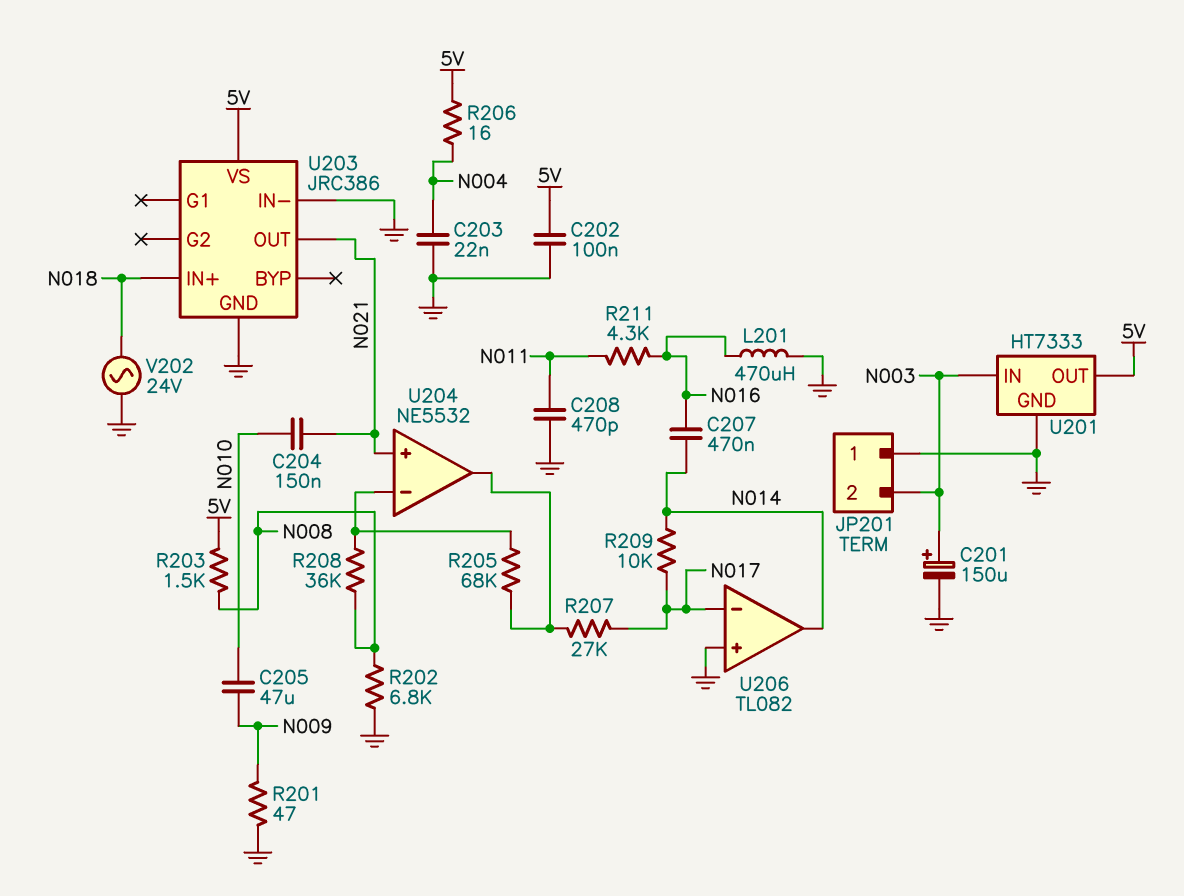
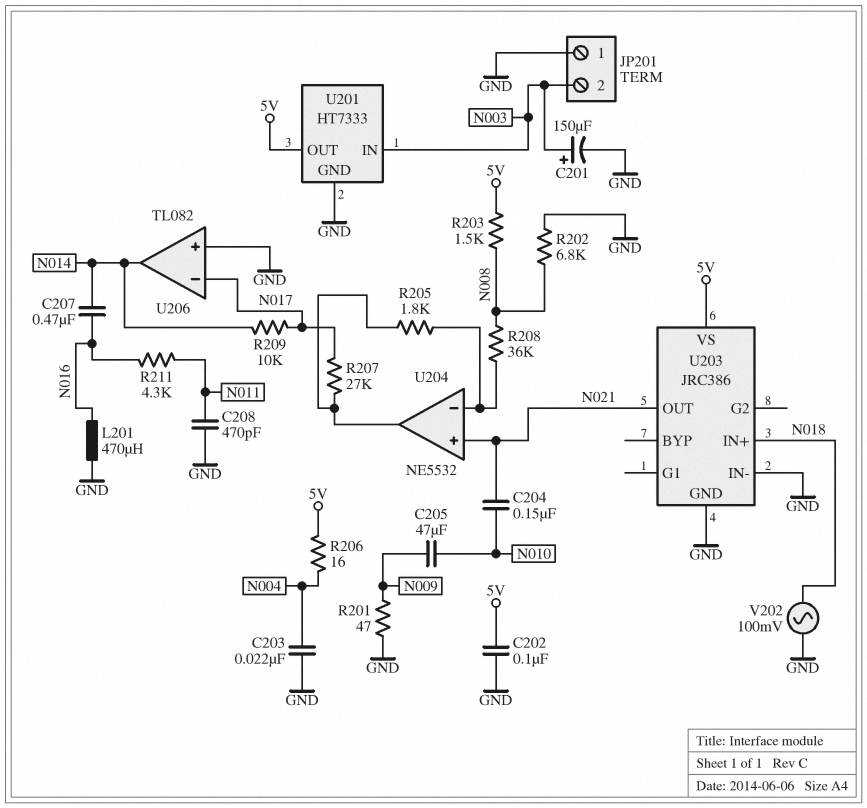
R205: 68k (U204/in-, U204/out) -> 1.8k (U204/in-, U204/out)
V202: AC 24V (GND, N018) -> AC 100mV (GND, N018)

